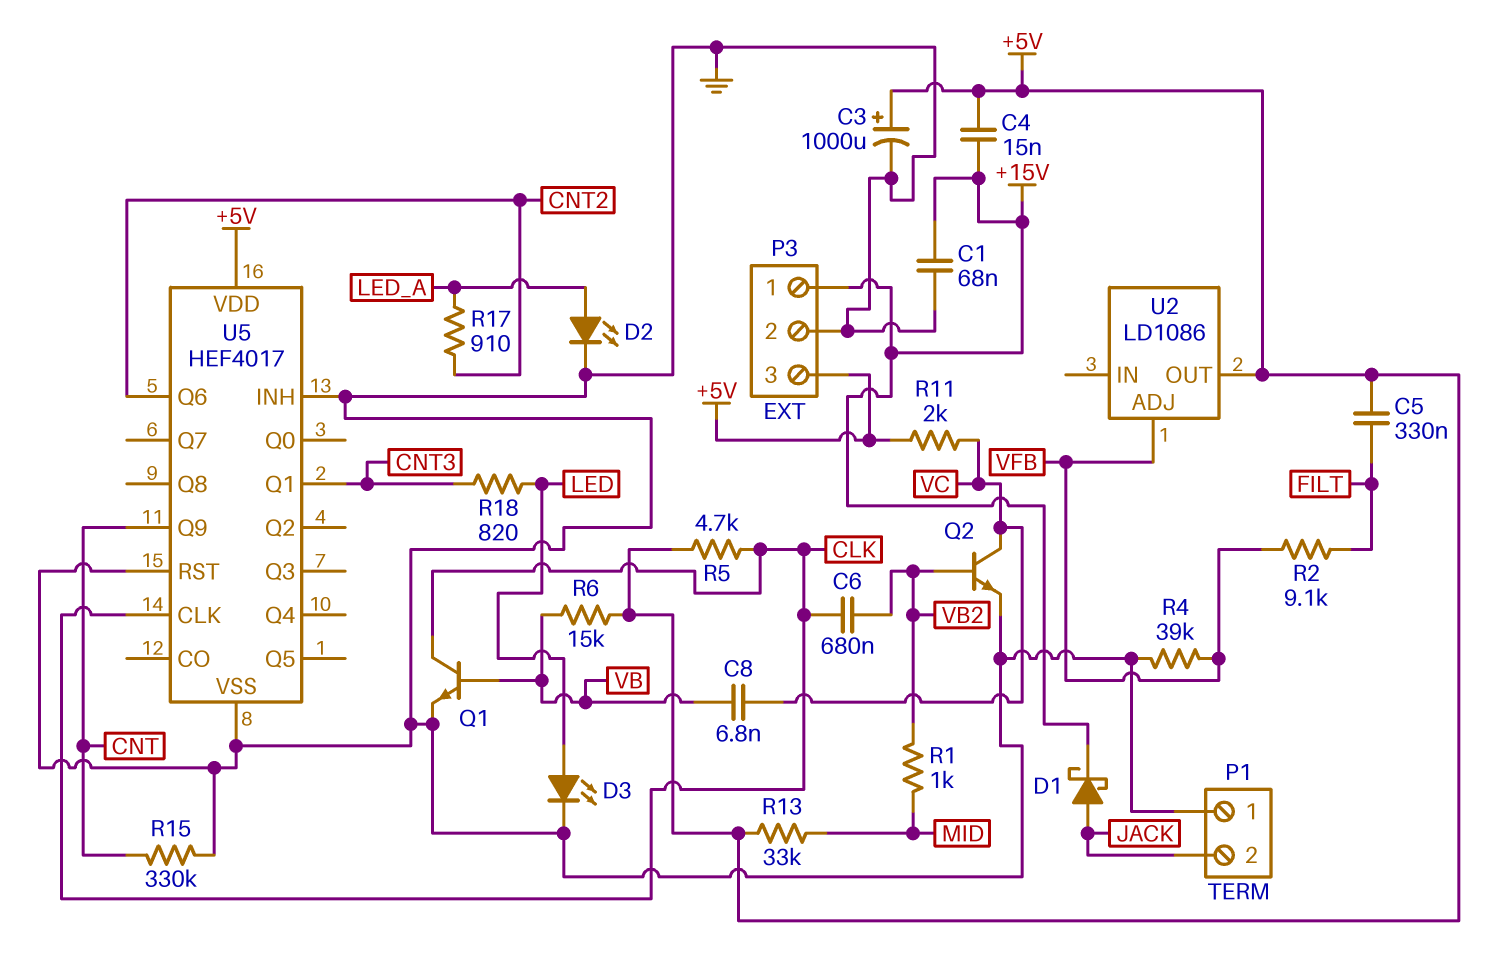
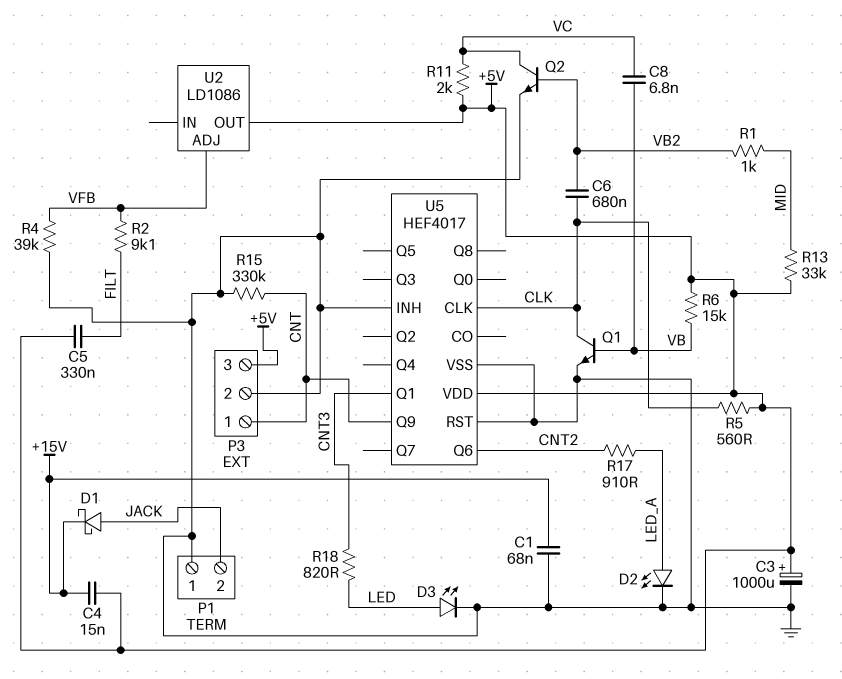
P3 pin 1: +15V -> CNT
R5: 4.7k (+5V, CLK) -> 560 (+5V, CLK)

